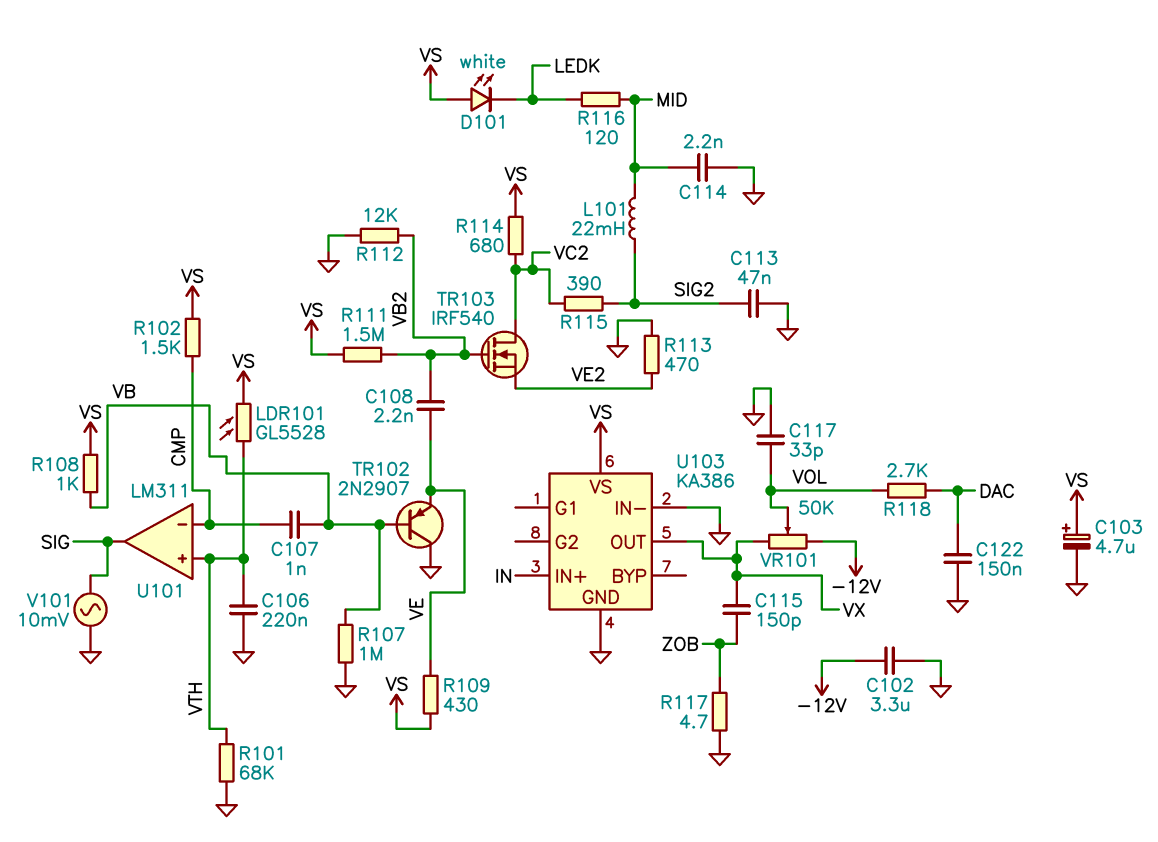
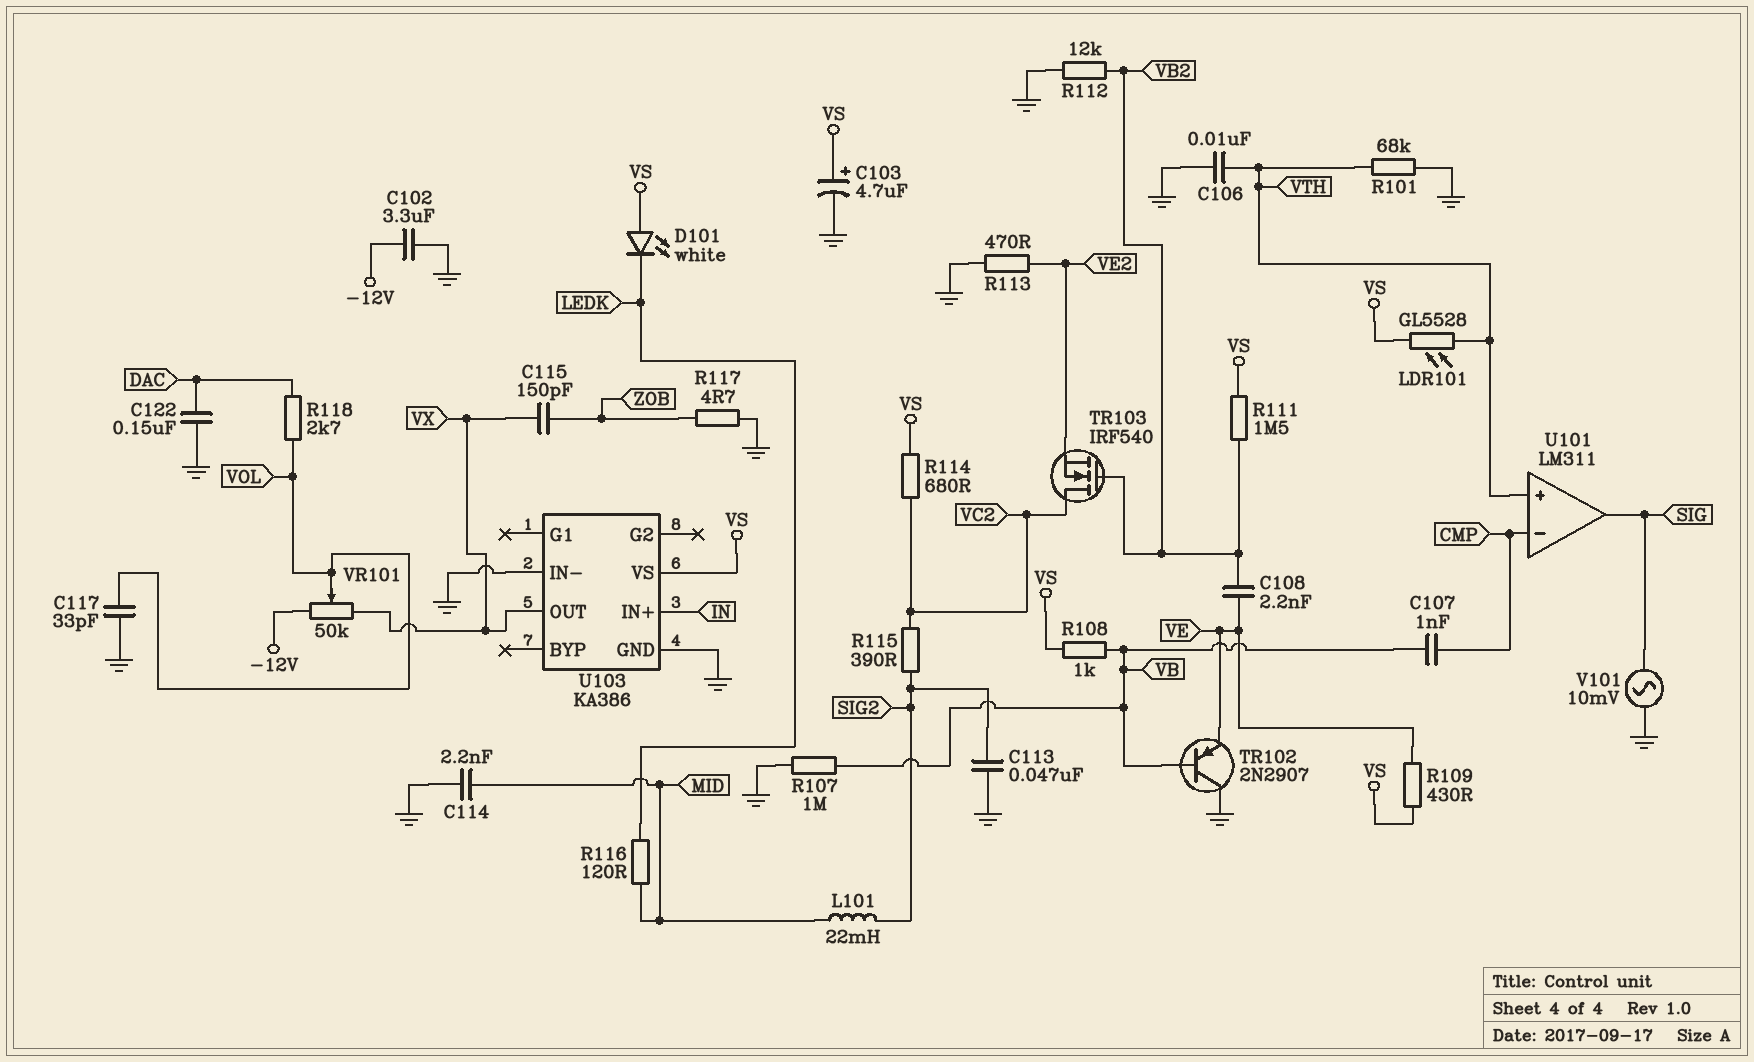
C106: 220nF (GND, VTH) -> 10nF (GND, VTH)
R102: 1.5k (CMP, VS) -> none

